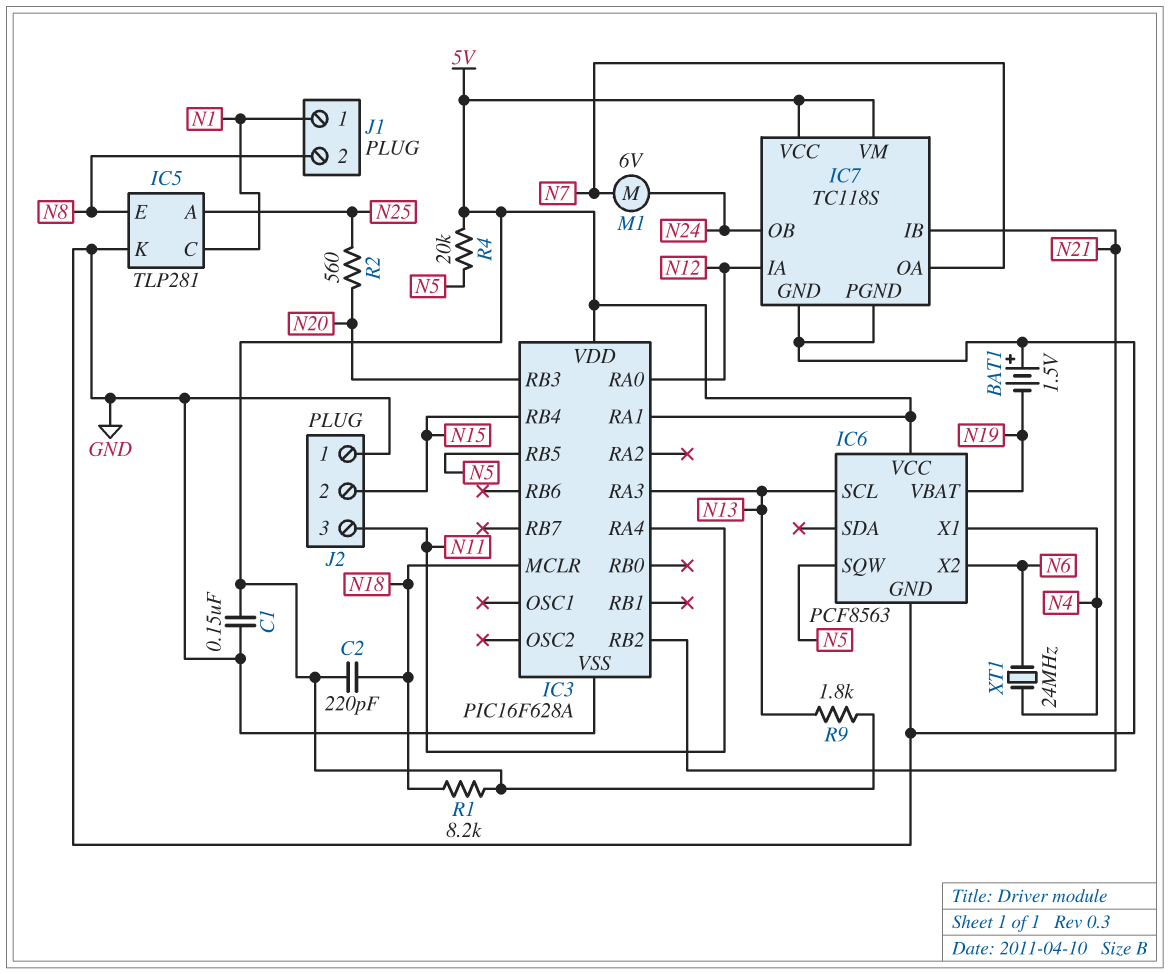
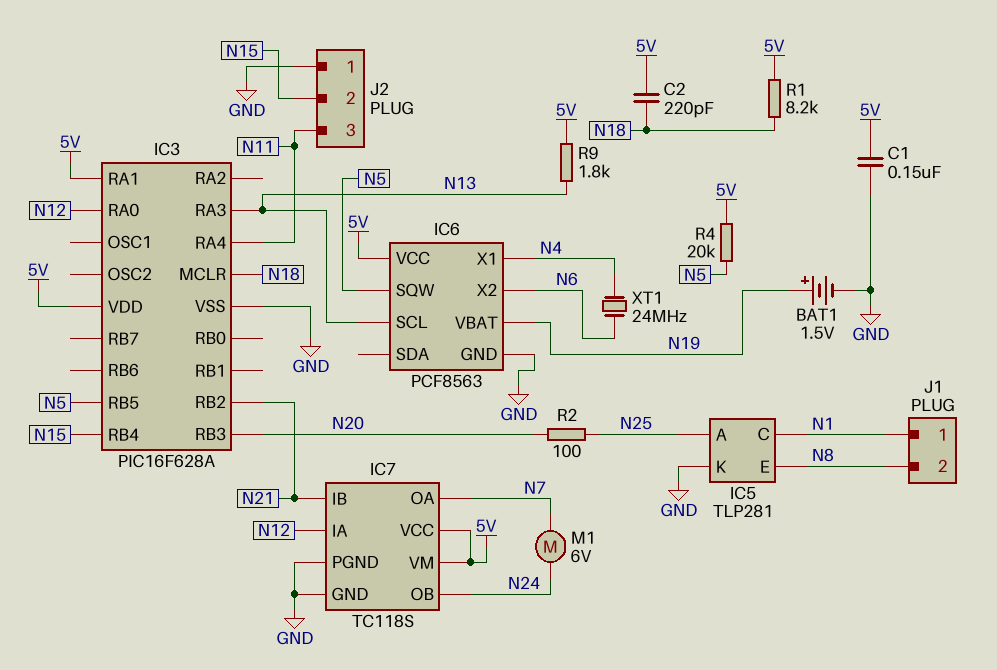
BAT1: 1.5V (plus GND, minus N19) -> 1.5V (plus N19, minus GND)
R2: 560 (N20, N25) -> 100 (N20, N25)

